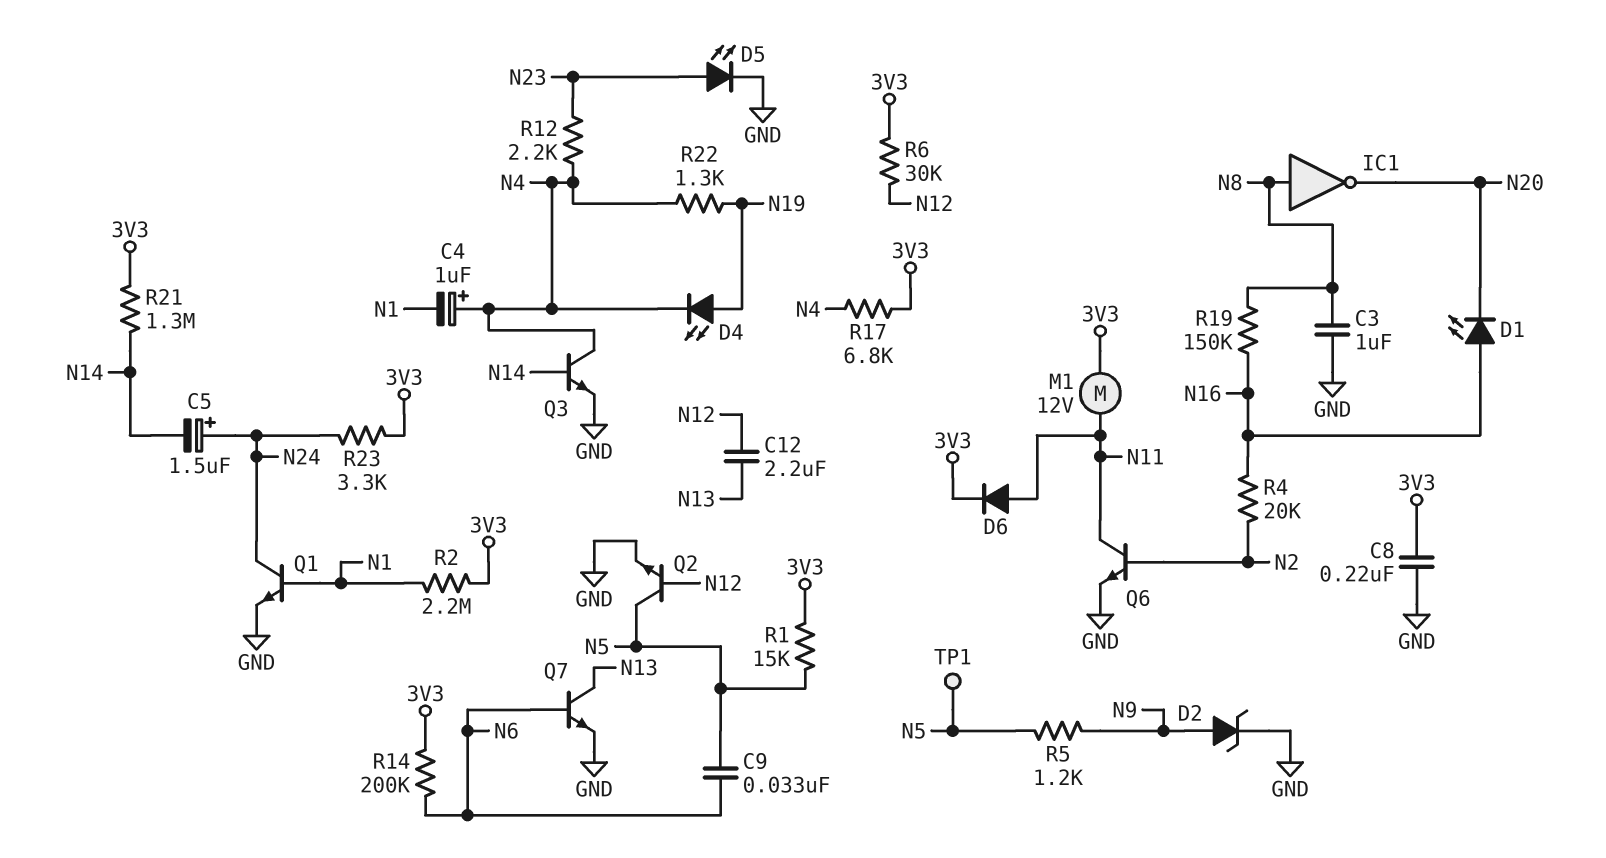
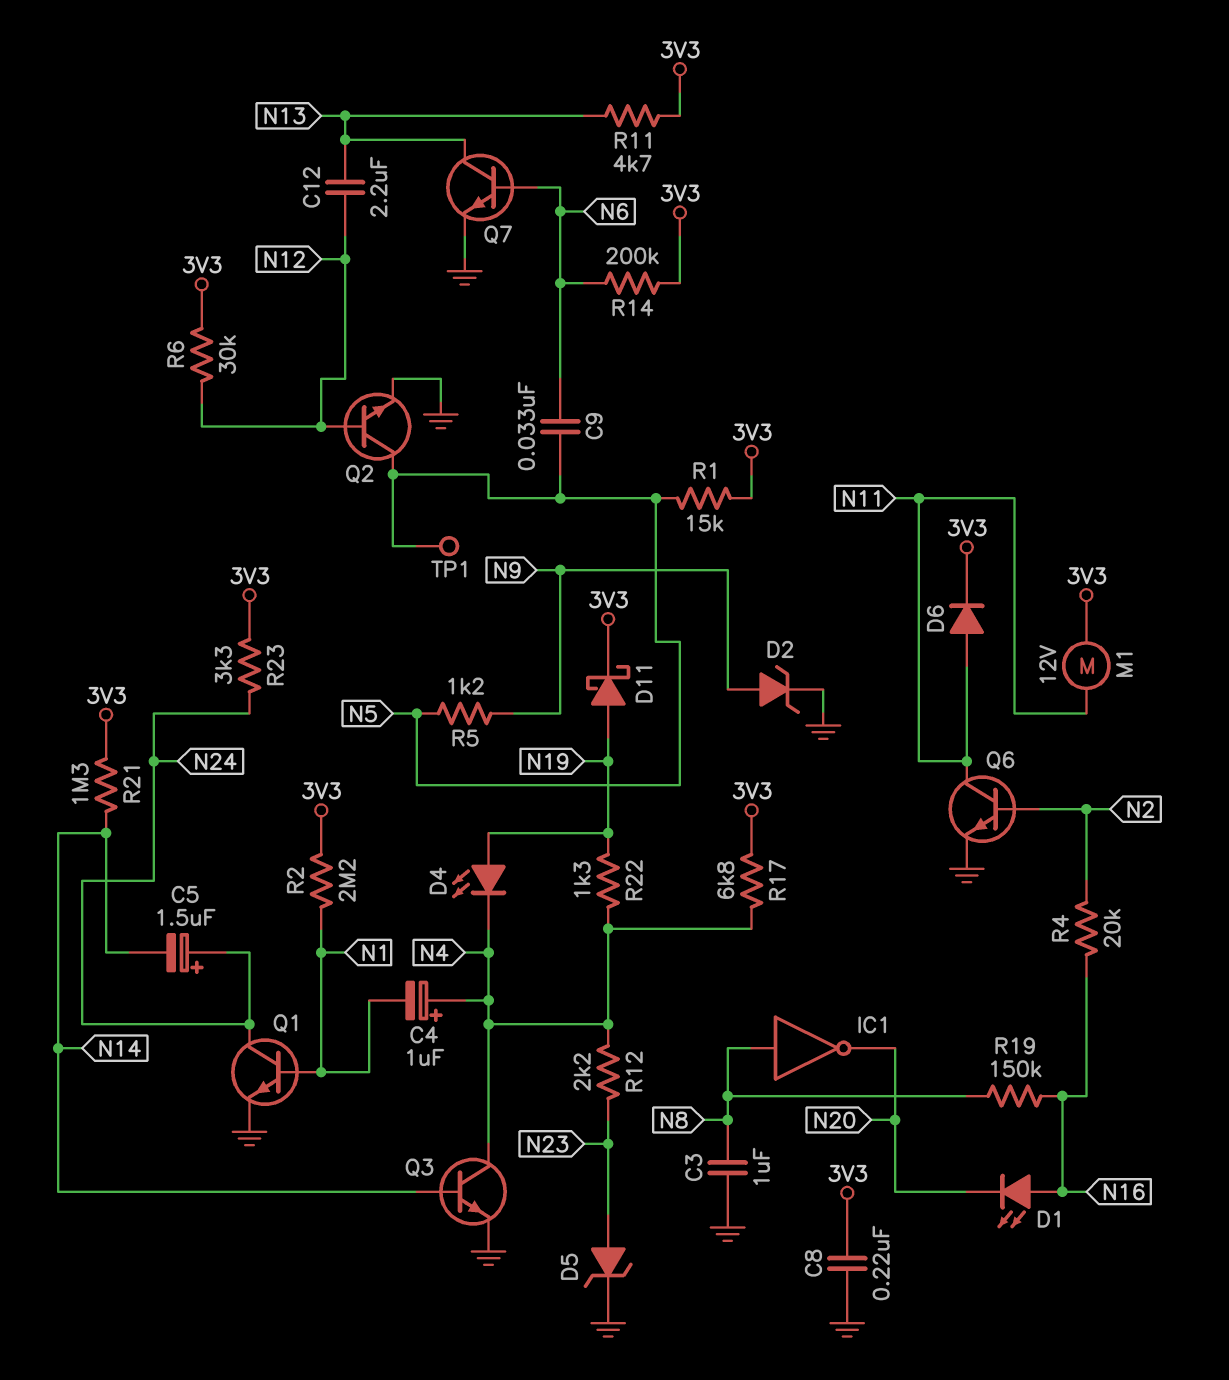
D5: LED (A N23, K GND) -> zener (A N23, K GND)
D11: none -> schottky (A N19, K 3V3)
R11: none -> 4.7k (3V3, N13)

